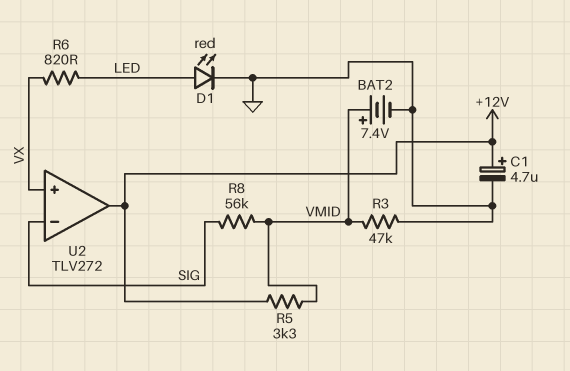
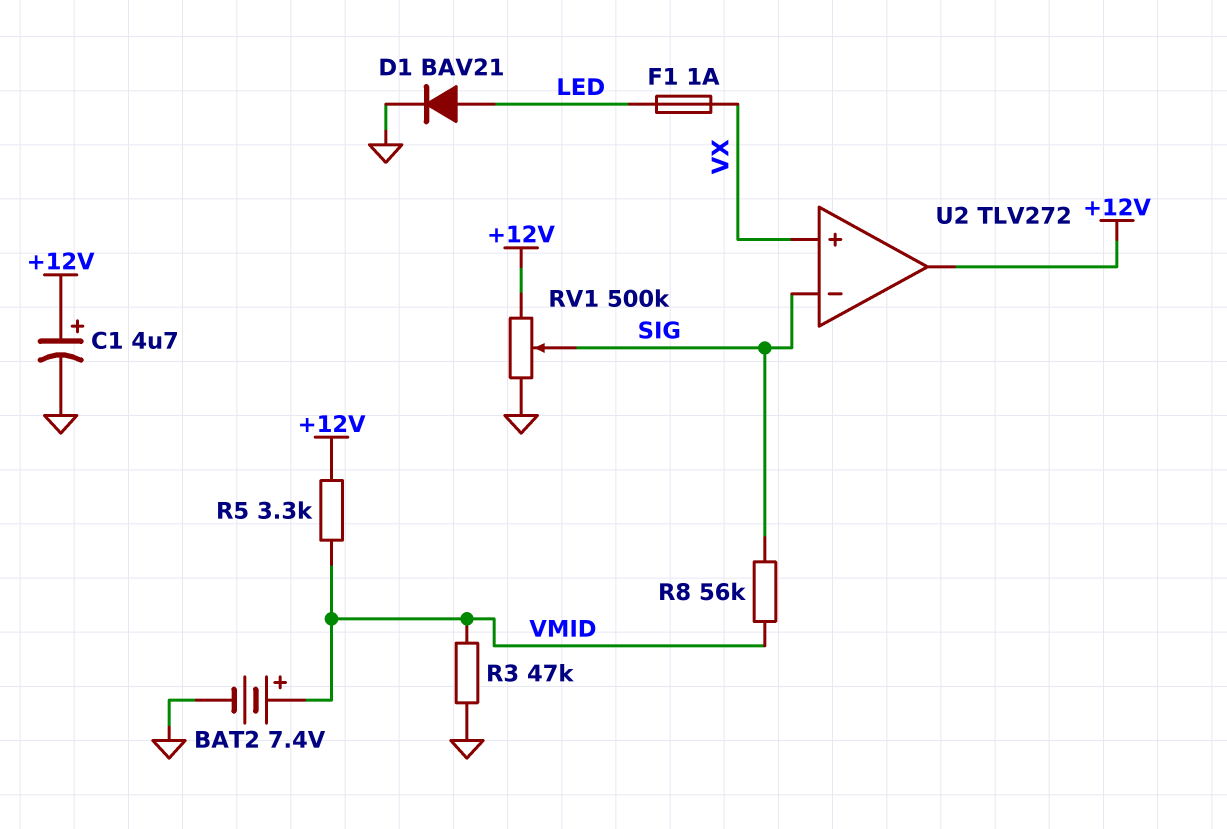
D1: LED red (A LED, K GND) -> diode BAV21 (A LED, K GND)
F1: none -> 1A (LED, VX)
R6: 820 (LED, VX) -> none
RV1: none -> 500k (+12V, GND, wiper SIG)

